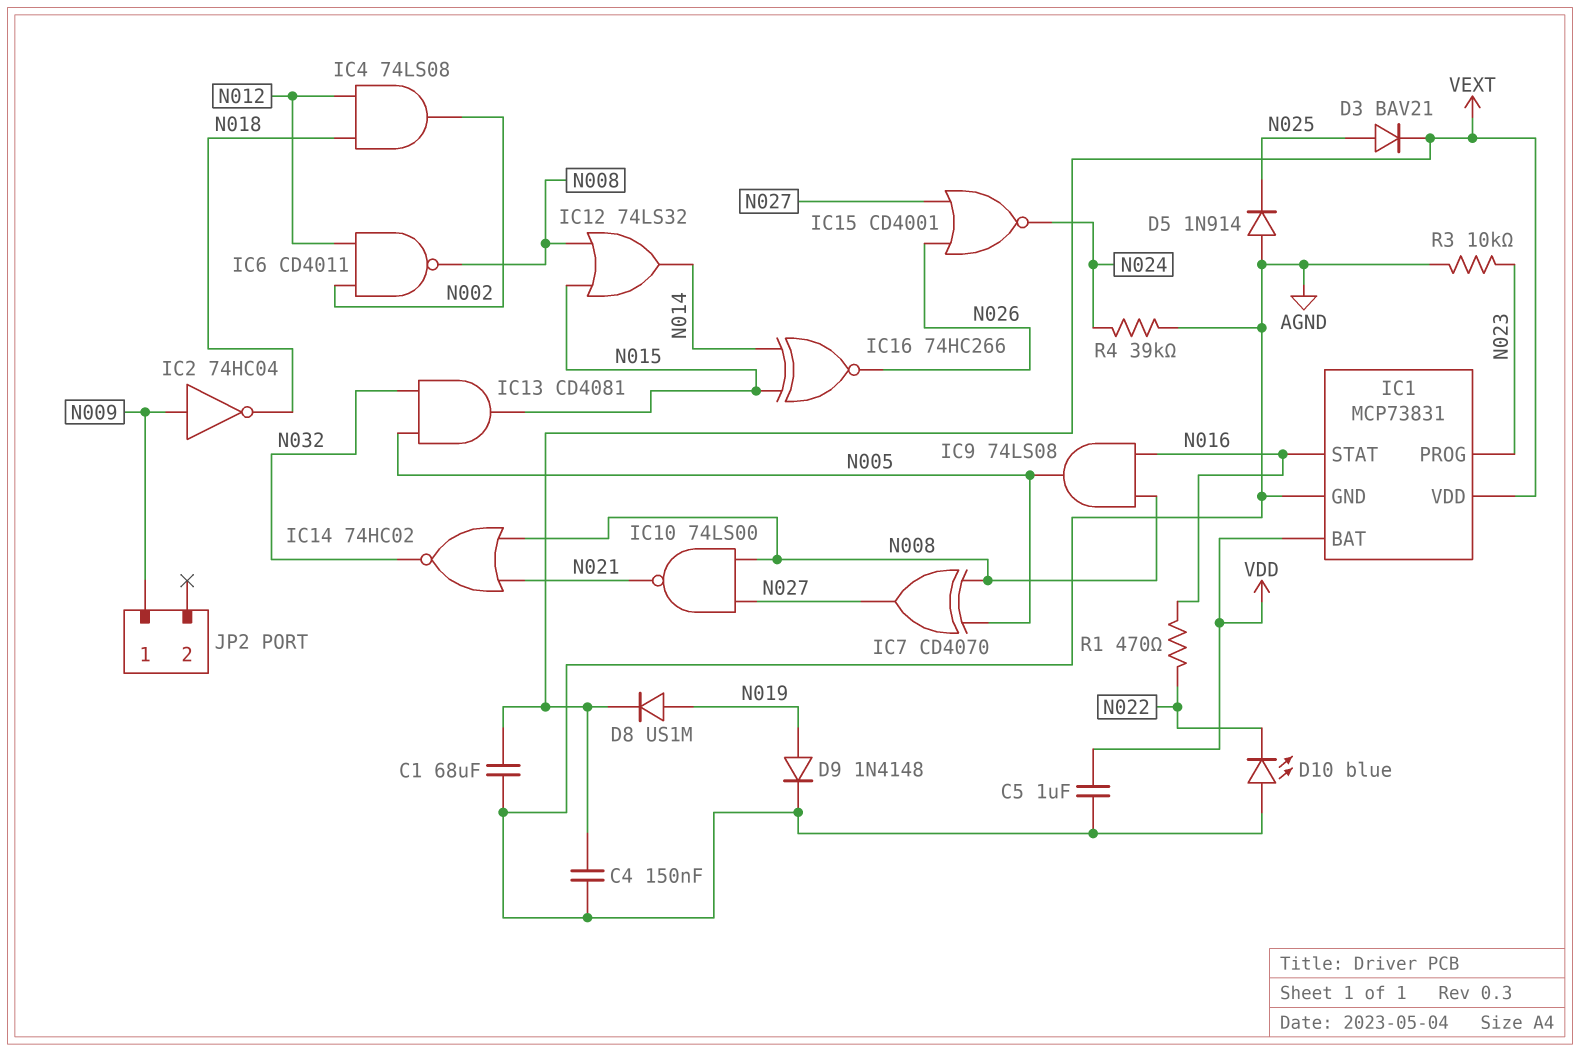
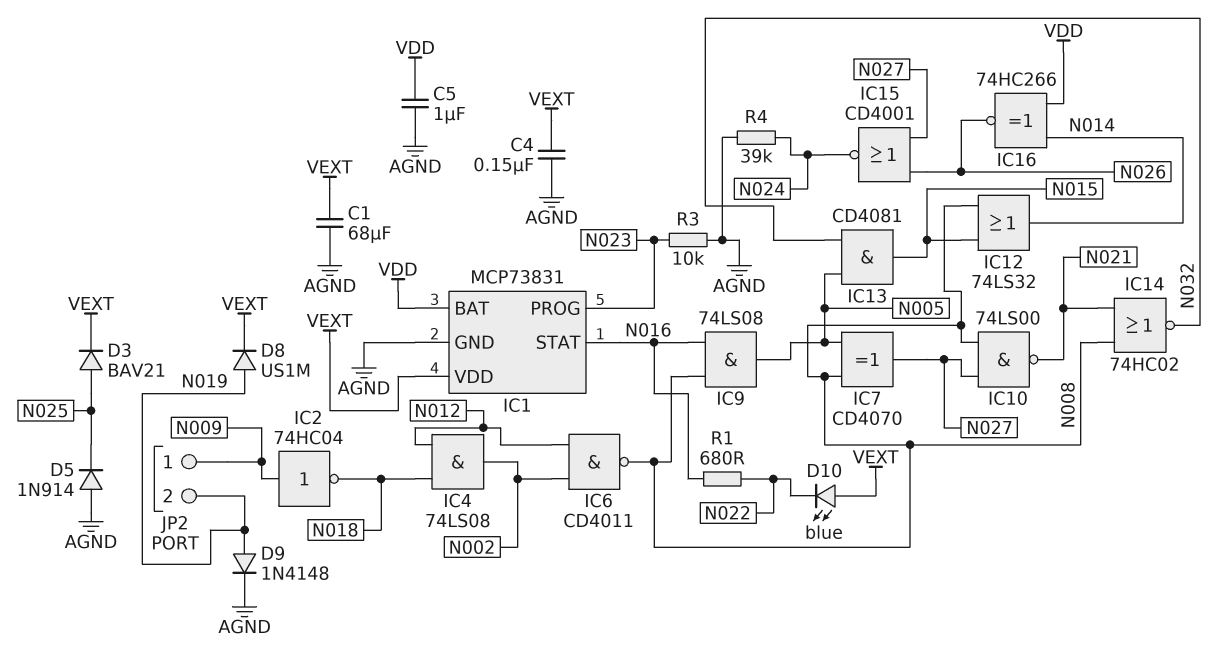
D10: LED blue (A AGND, K N022) -> LED blue (A VEXT, K N022)
IC16: XNOR 74HC266 (in N014, in N015, out N026) -> XNOR 74HC266 (in N014, in VDD, out N026)
JP2 pin 2: none -> N019
R1: 470 (N016, N022) -> 680 (N016, N022)

